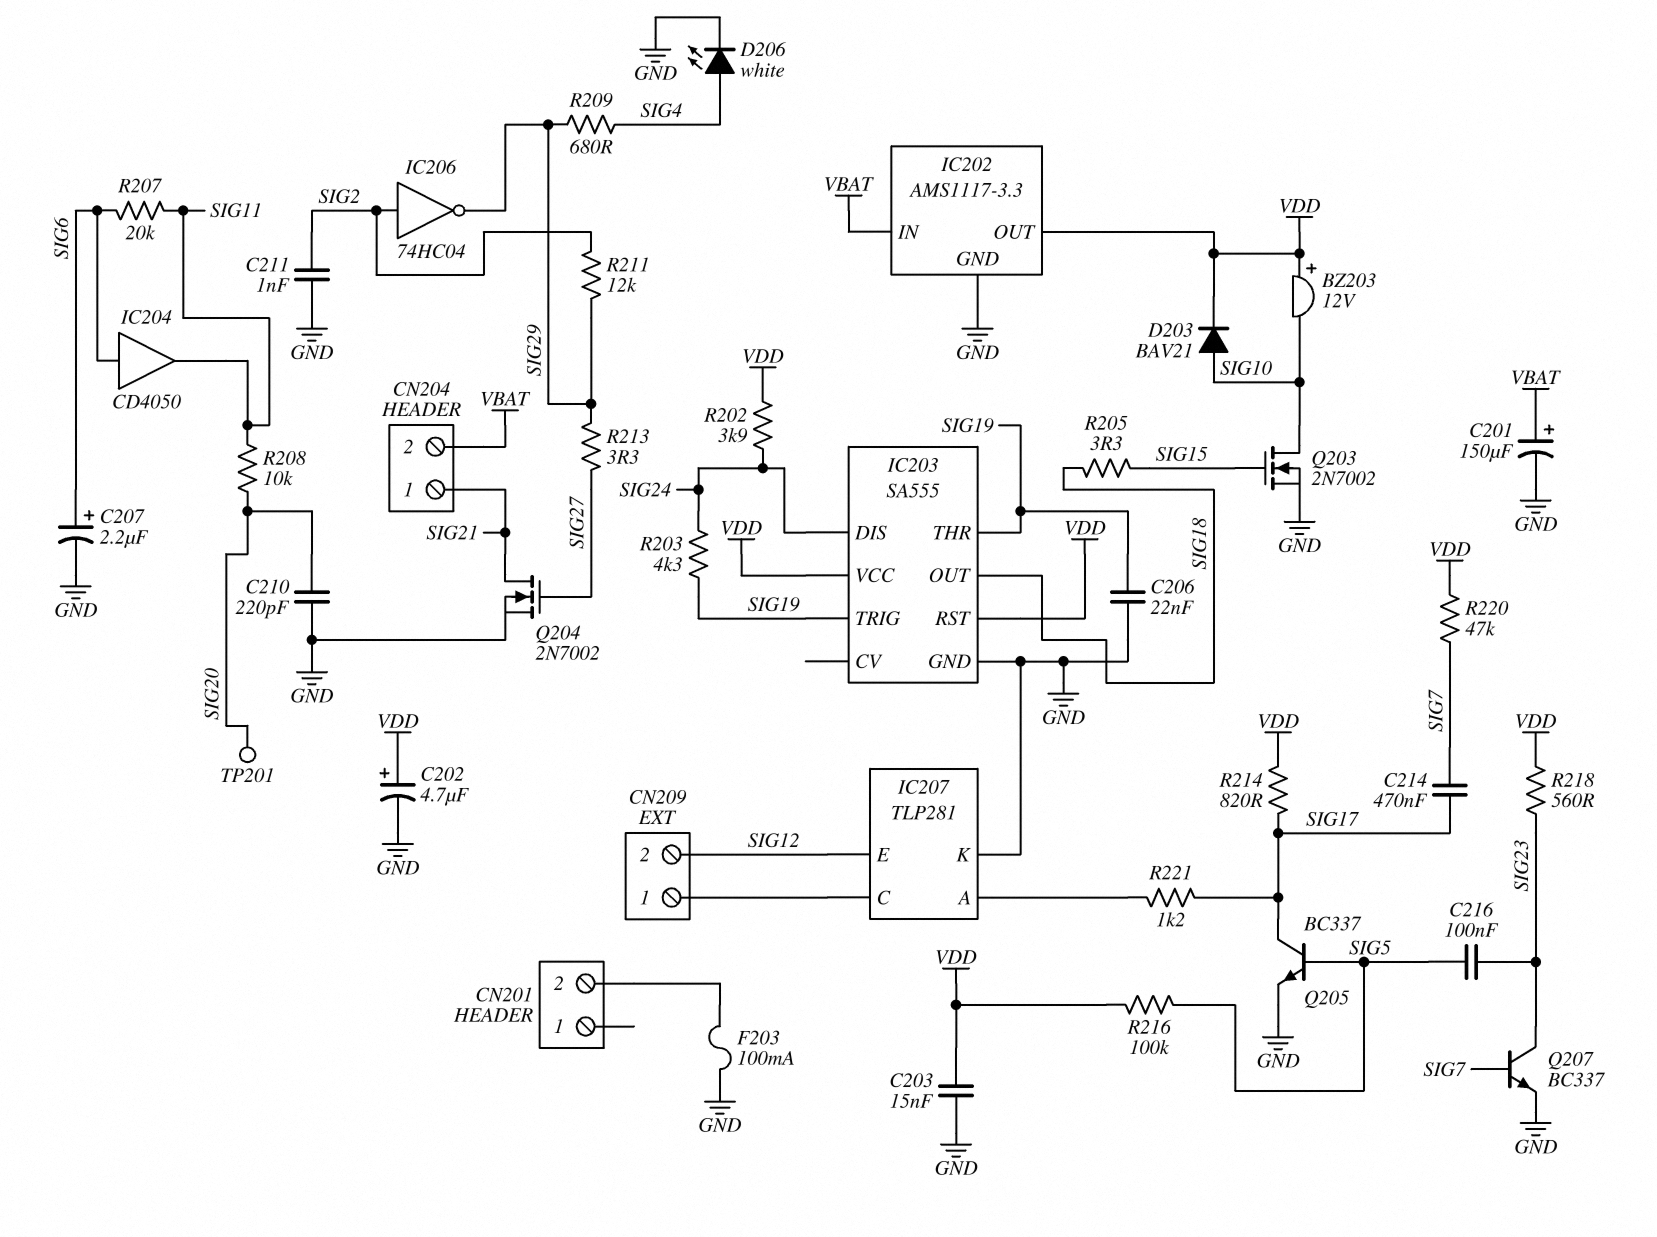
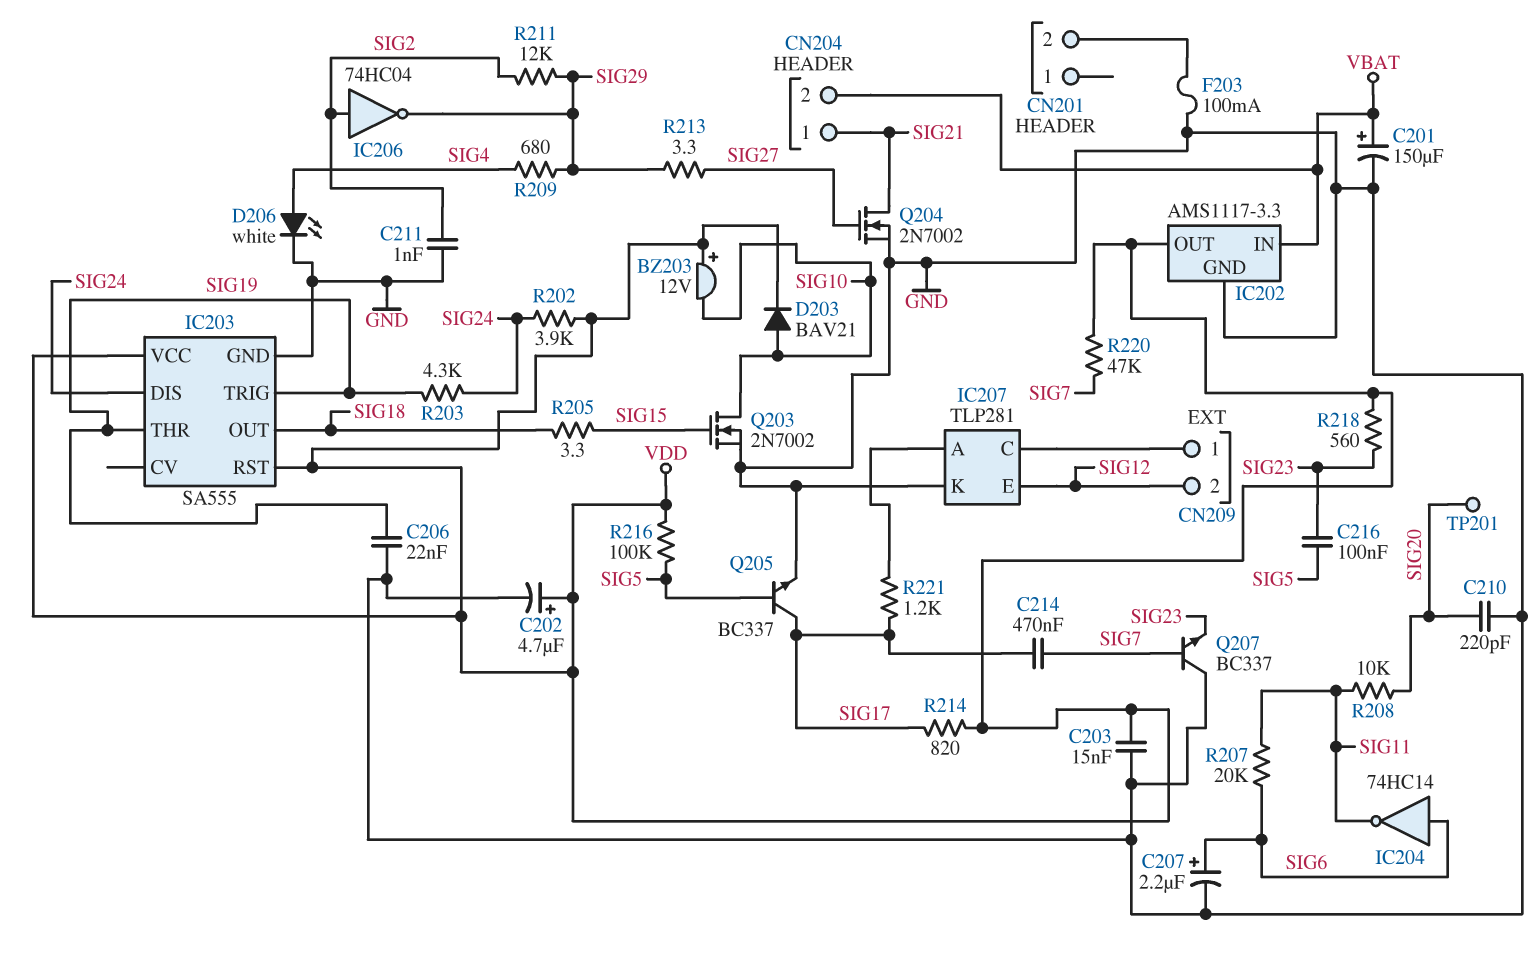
IC204: buffer CD4050 (in SIG6, out SIG11) -> NOT 74HC14 (in SIG6, out SIG11)
Q207: NPN BC337 (B SIG7, C SIG23, E GND) -> NPN BC337 (B SIG7, C GND, E SIG23)

